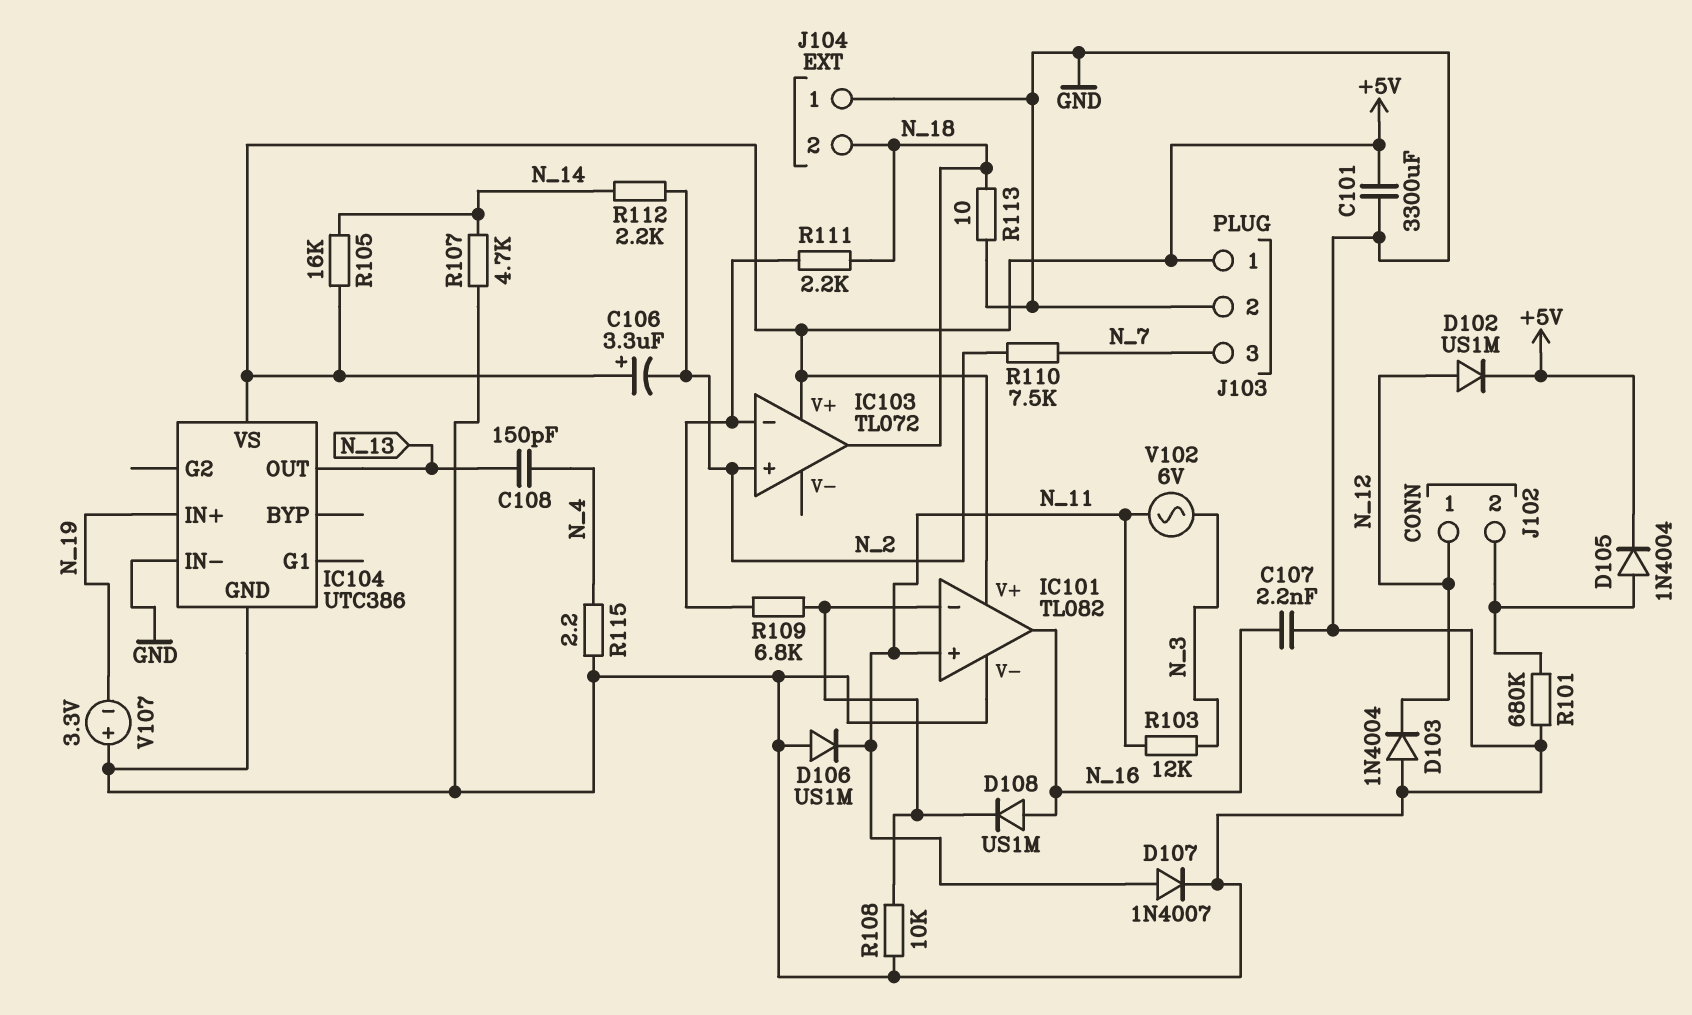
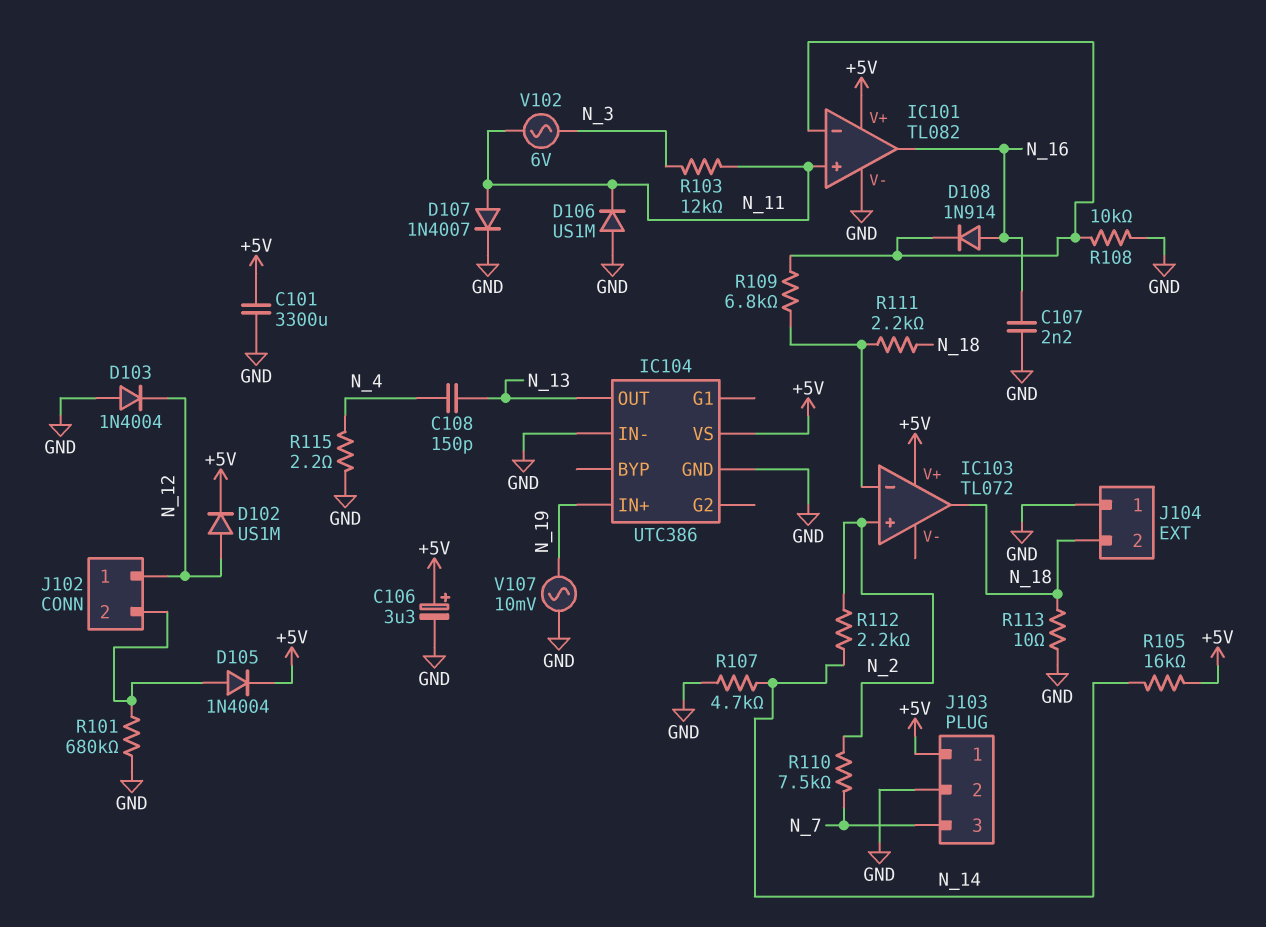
C106: 3.3uF (plus +5V, minus N_2) -> 3.3uF (plus +5V, minus GND)
D108: diode US1M (A N_16, K IC101/in-) -> diode 1N914 (A N_16, K IC101/in-)
V107: 3.3V (plus GND, minus N_19) -> AC 10mV (GND, N_19)

